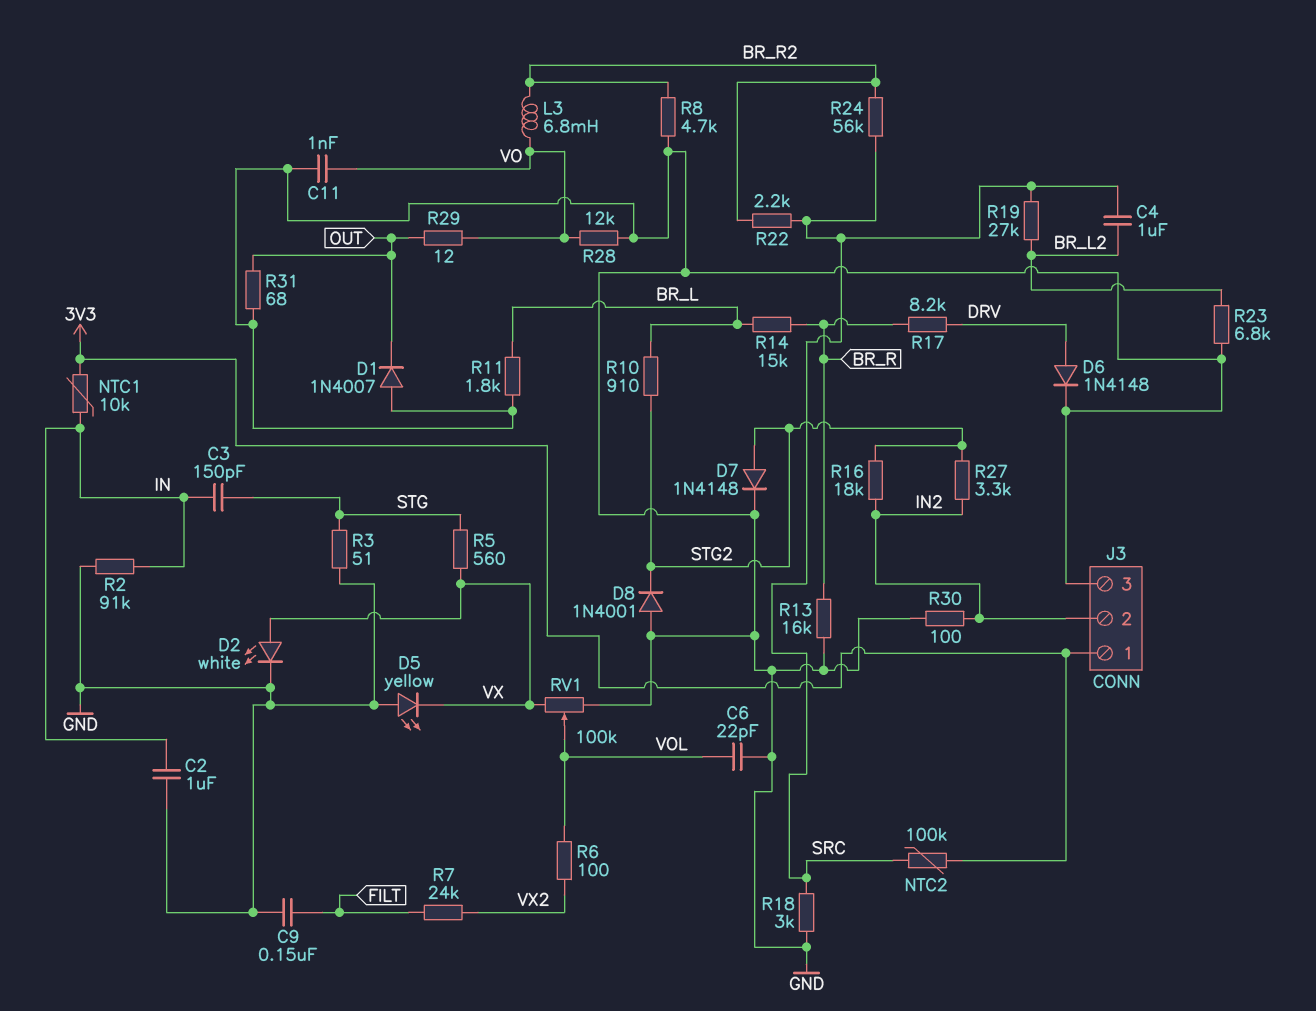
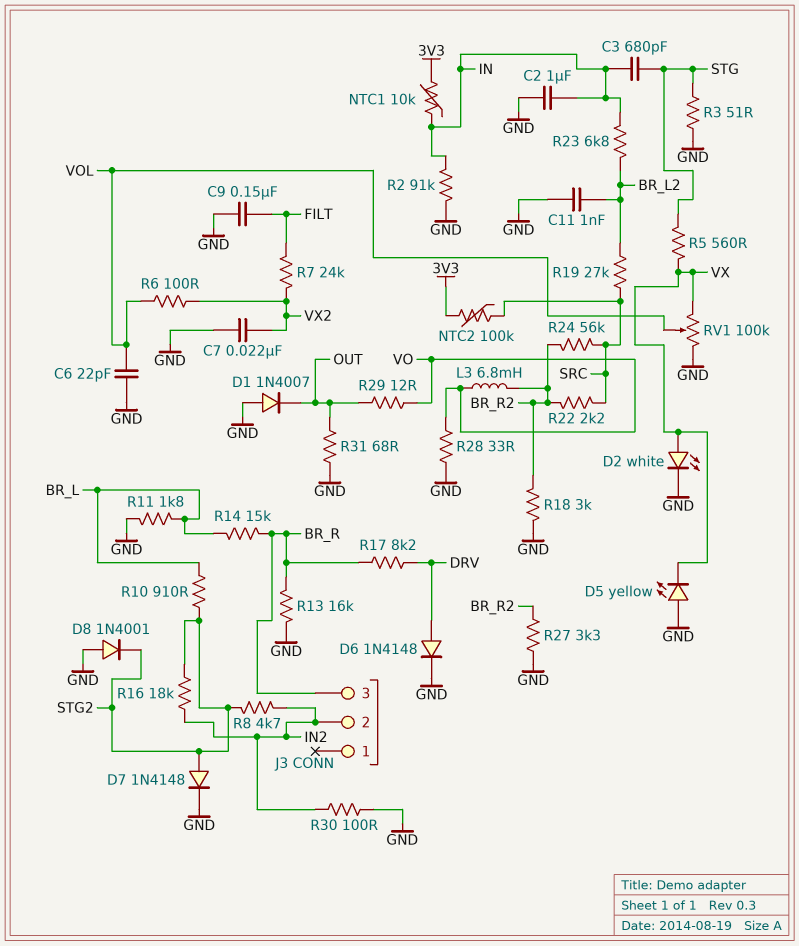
C3: 150pF (IN, STG) -> 680pF (IN, STG)
C4: 1uF (BR_L2, SRC) -> none
C7: none -> 22nF (GND, VX2)
C11: 1nF (GND, VO) -> 1nF (BR_L2, GND)
J3 pin 1: 3V3 -> none
J3 pin 3: GND -> BR_R
R8: 4.7k (BR_R2, GND) -> 4.7k (IN2, STG2)
R18: 3k (GND, SRC) -> 3k (BR_R2, GND)
R23: 6.8k (BR_L2, GND) -> 6.8k (BR_L2, IN)
R27: 3.3k (IN2, STG2) -> 3.3k (BR_R2, GND)
R28: 12k (GND, VO) -> 33 (GND, VO)

